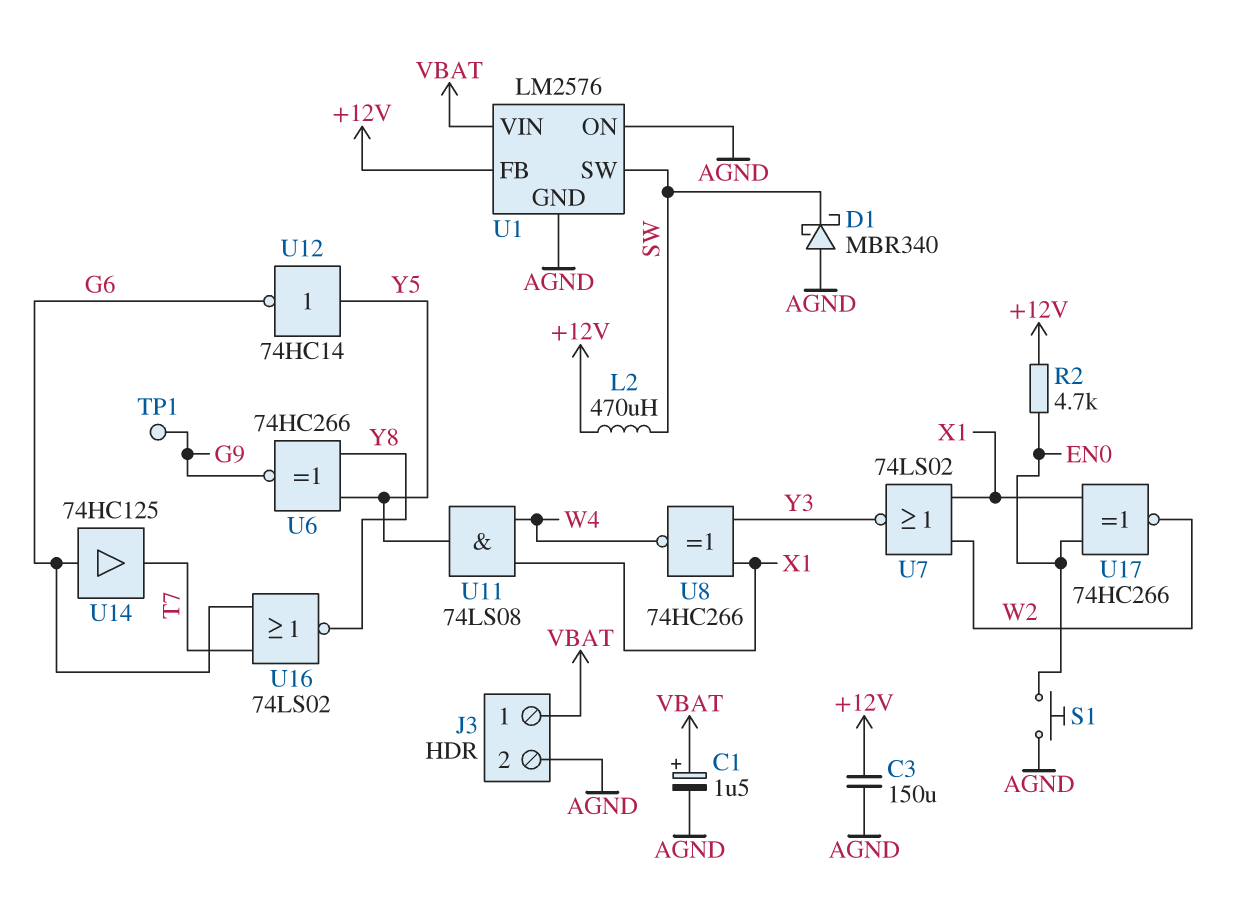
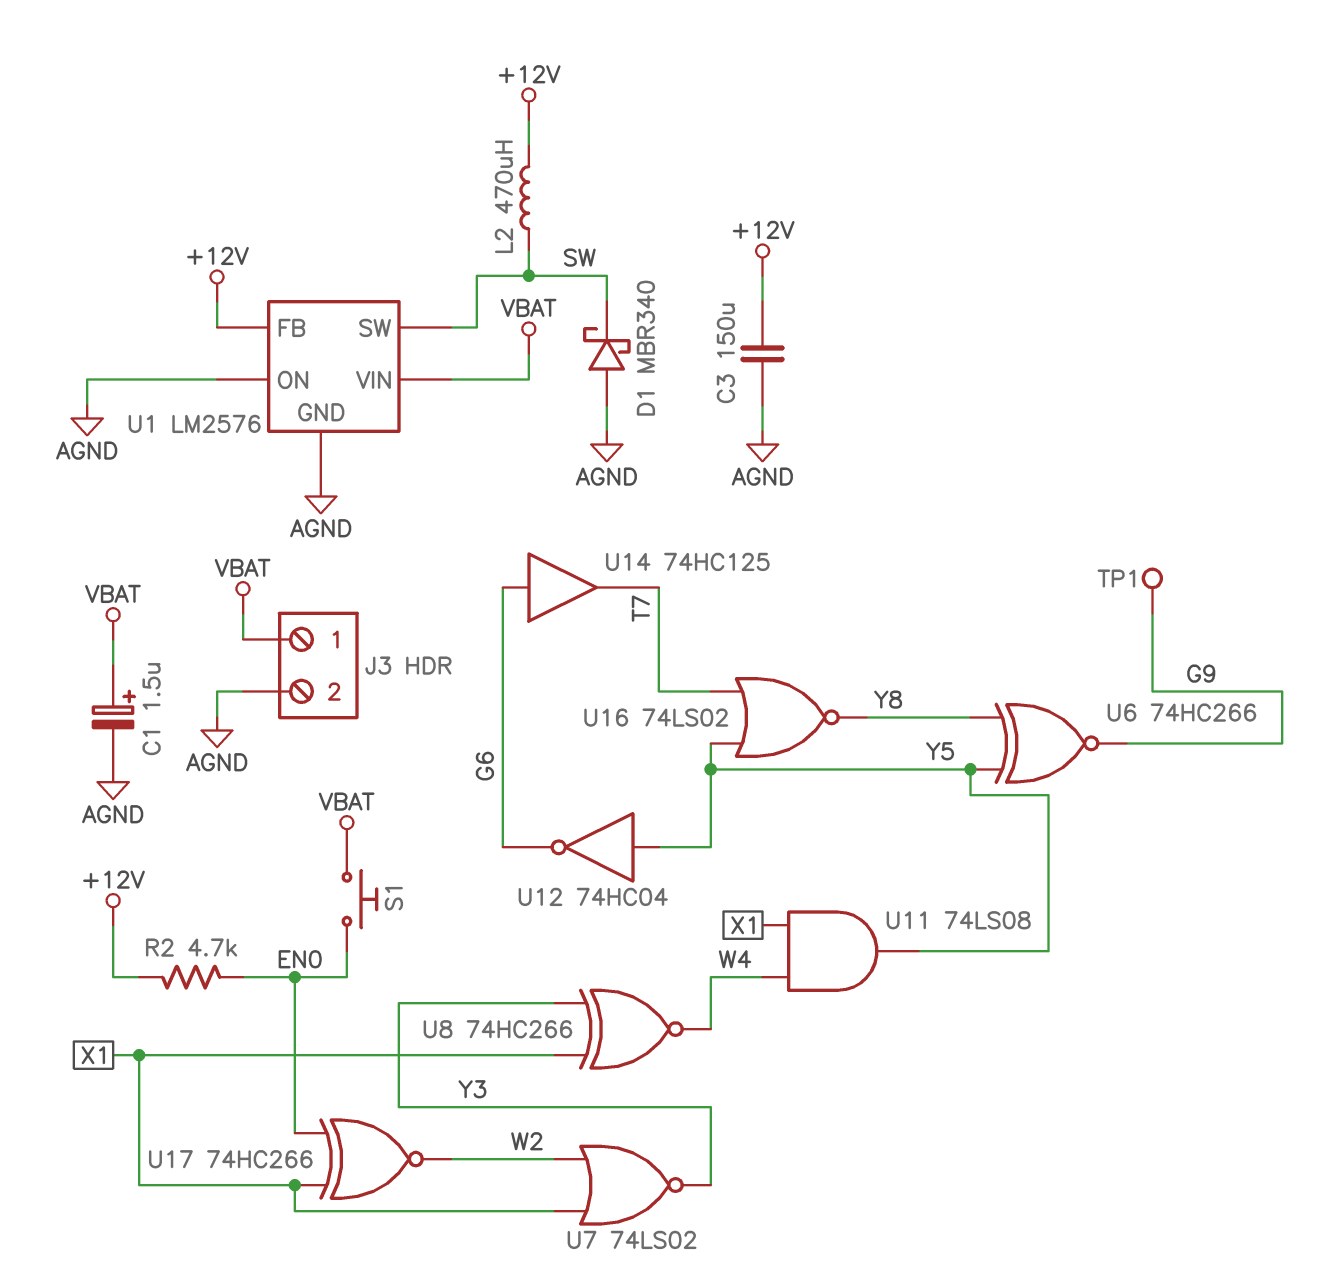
S1: button (AGND, EN0) -> button (EN0, VBAT)
U12: NOT 74HC14 (in Y5, out G6) -> NOT 74HC04 (in Y5, out G6)
U16: NOR 74LS02 (in G6, in T7, out Y8) -> NOR 74LS02 (in T7, in Y5, out Y8)

